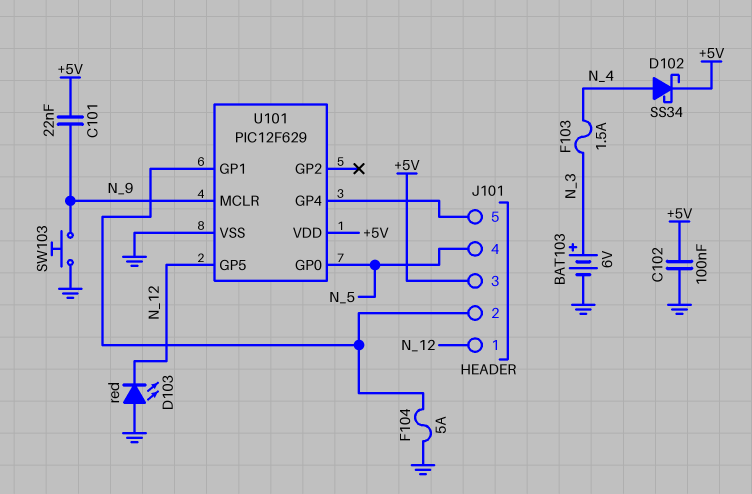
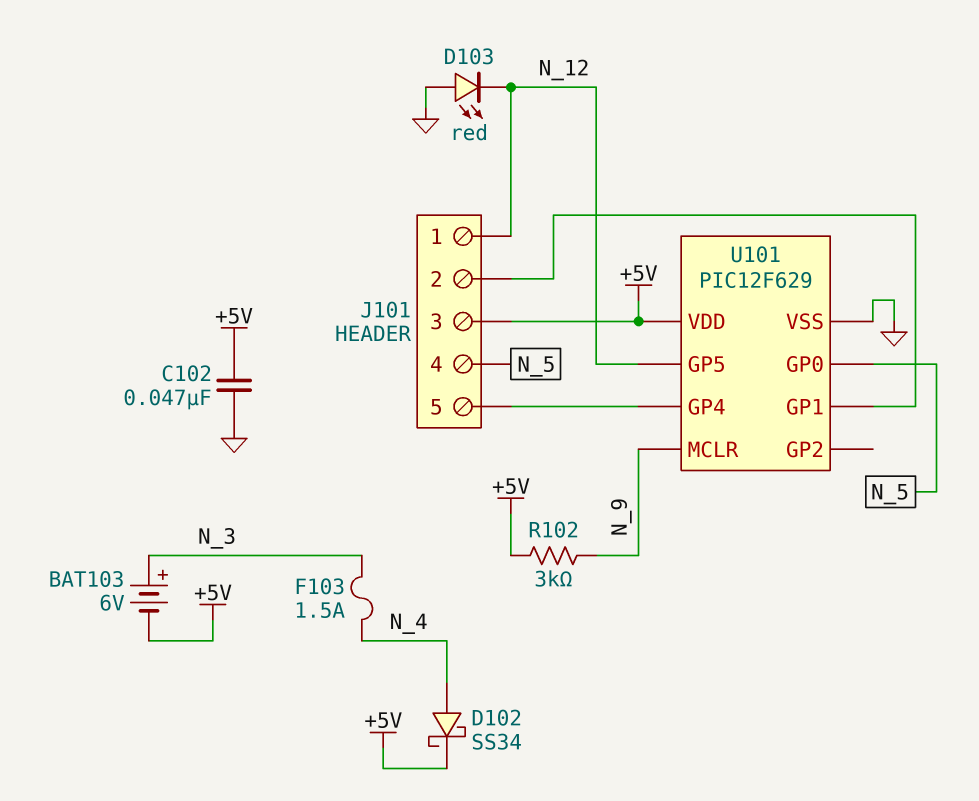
BAT103: 6V (plus N_3, minus GND) -> 6V (plus N_3, minus +5V)
C101: 22nF (+5V, N_9) -> none
C102: 100nF (+5V, GND) -> 47nF (+5V, GND)
F104: 5A (GND, J101/2) -> none
R102: none -> 3k (+5V, N_9)
SW103: button (GND, N_9) -> none

